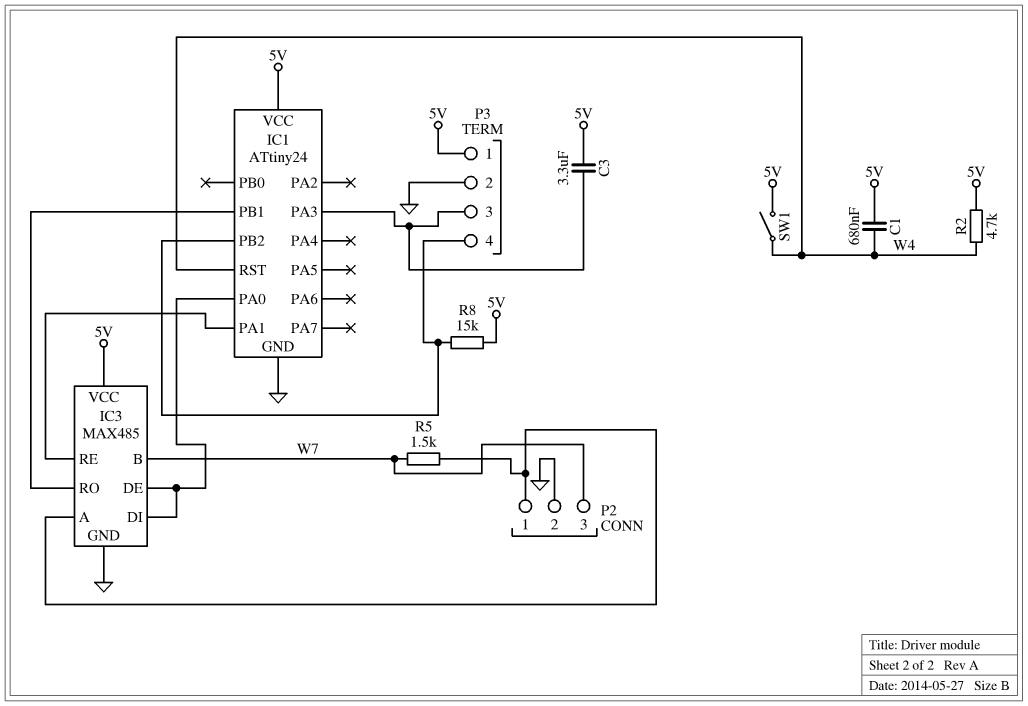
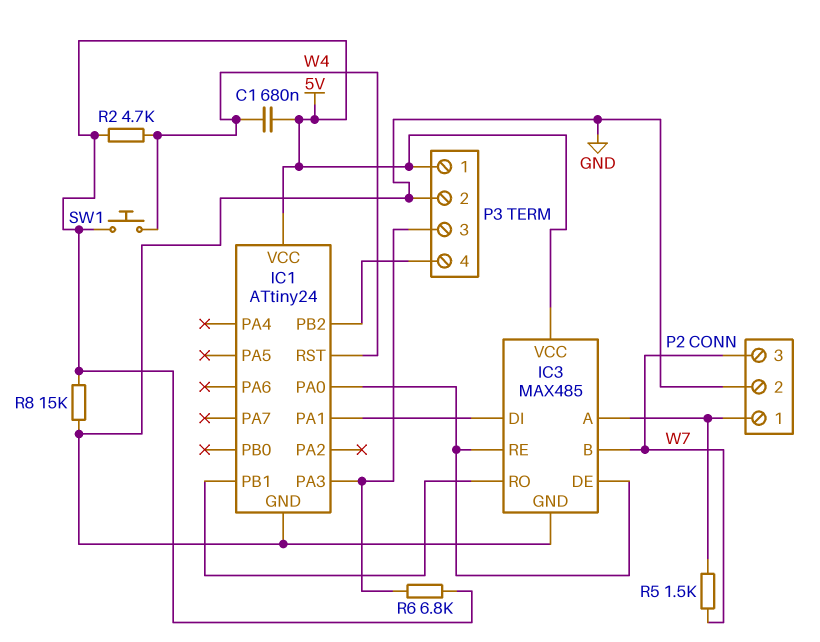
C3: 3.3uF (5V, IC1/PA3) -> none
IC3 pin DI: IC1/PA0 -> IC1/PA1
IC3 pin RE: IC1/PA1 -> IC1/PA0
R6: none -> 6.8k (5V, IC1/PA3)
R8: 15k (5V, IC1/PB2) -> 15k (5V, GND)
SW1: switch (5V, W4) -> button (5V, W4)

